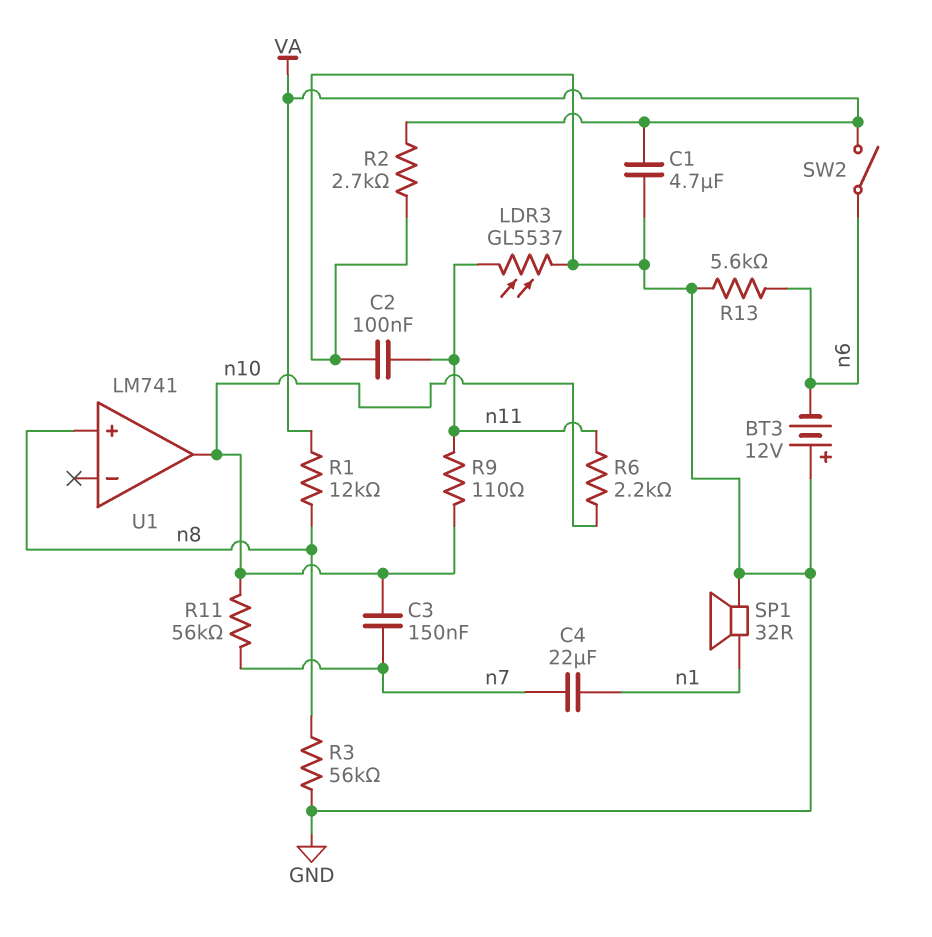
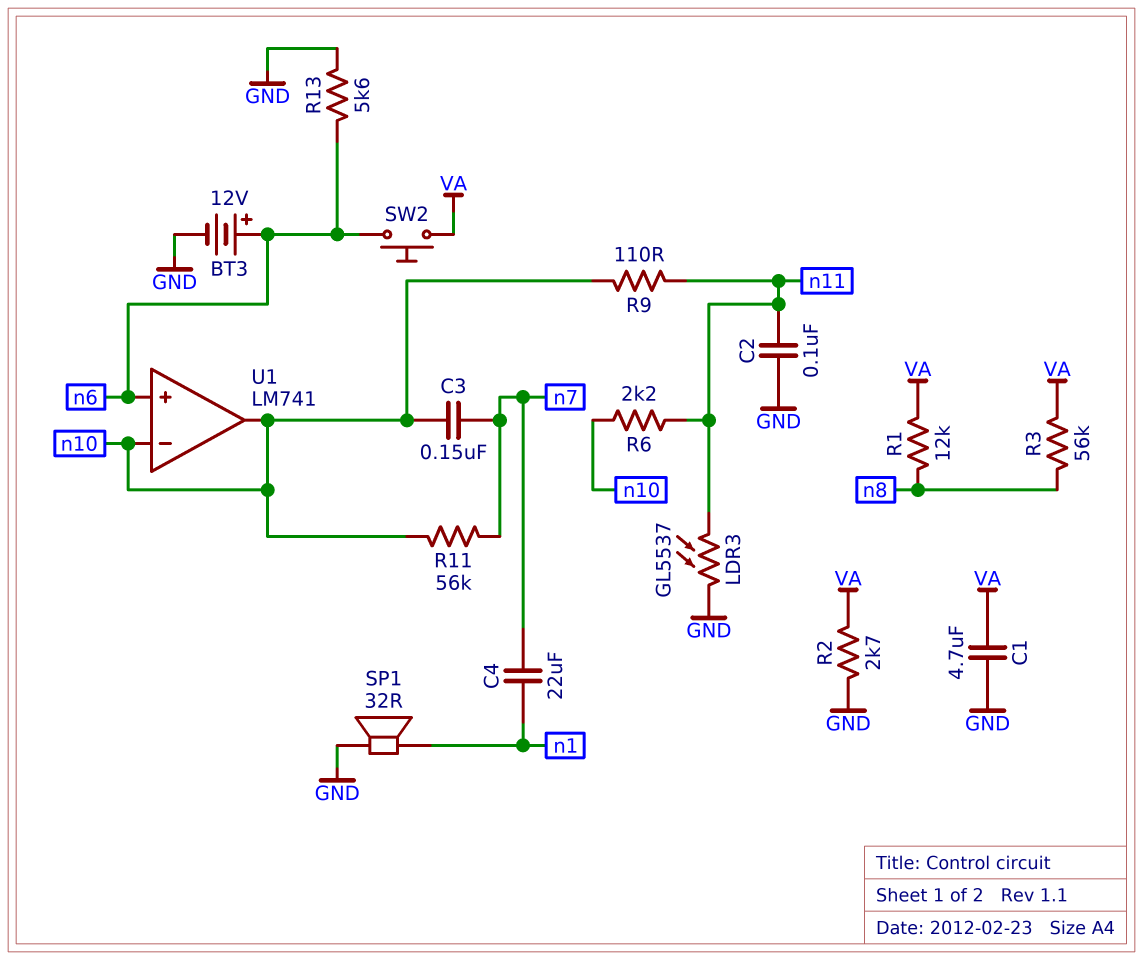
BT3: 12V (plus GND, minus n6) -> 12V (plus n6, minus GND)
R3: 56k (GND, n8) -> 56k (VA, n8)
SW2: switch (VA, n6) -> button (VA, n6)
U1 pin in+: n8 -> n6
U1 pin in-: none -> n10

